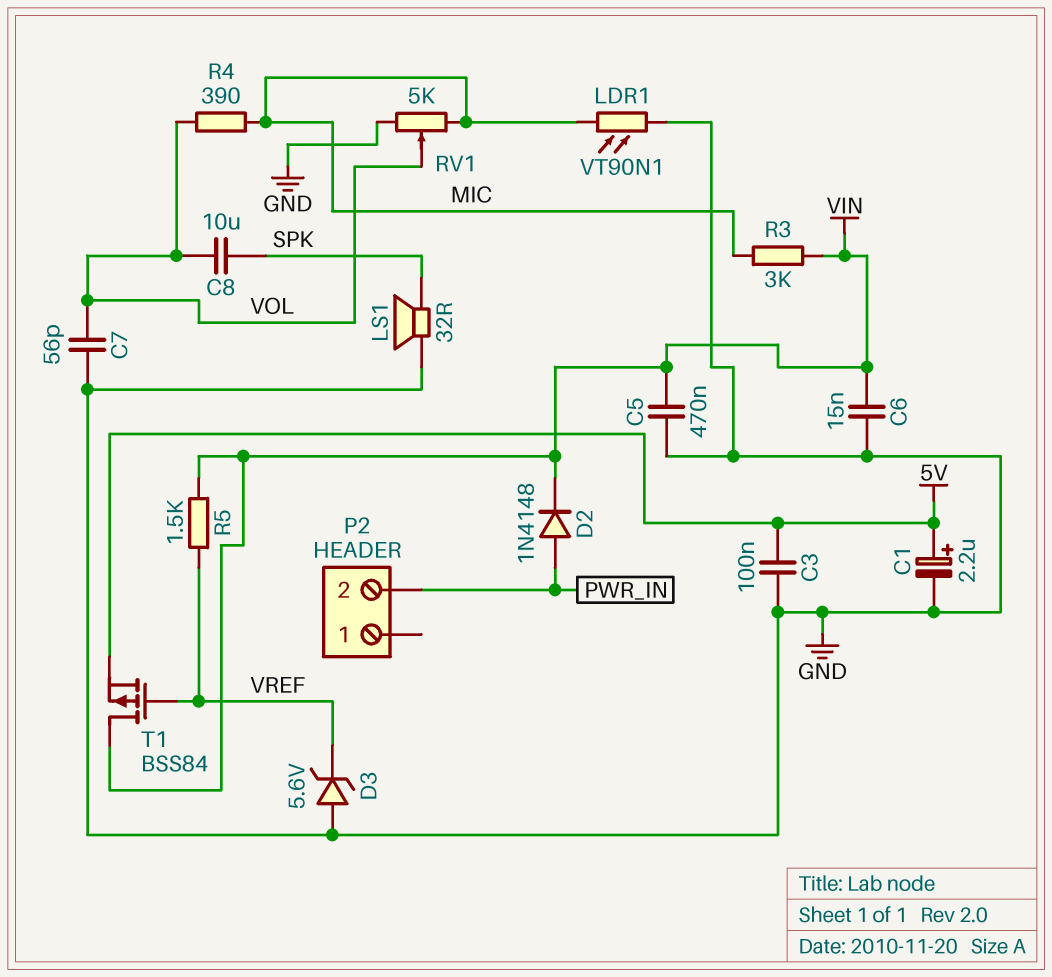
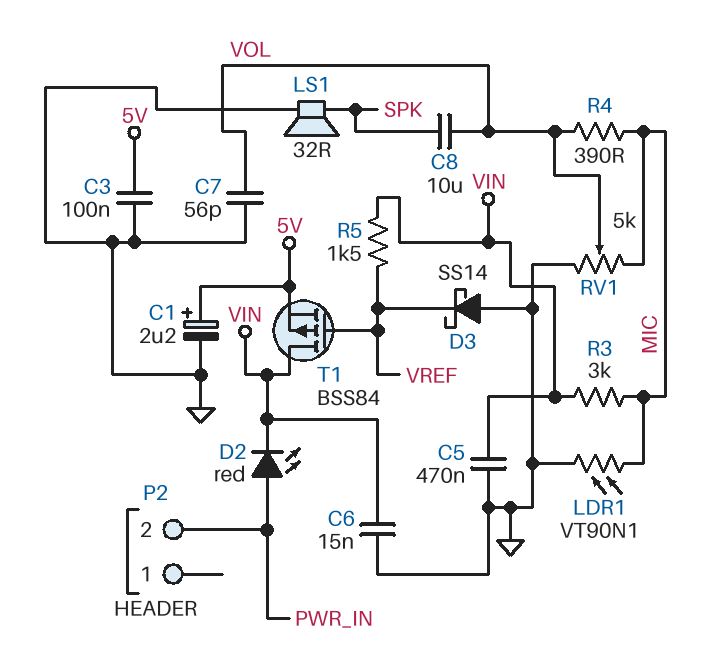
D2: diode 1N4148 (A PWR_IN, K VIN) -> LED red (A PWR_IN, K VIN)
D3: zener 5.6V (A GND, K VREF) -> schottky SS14 (A GND, K VREF)

